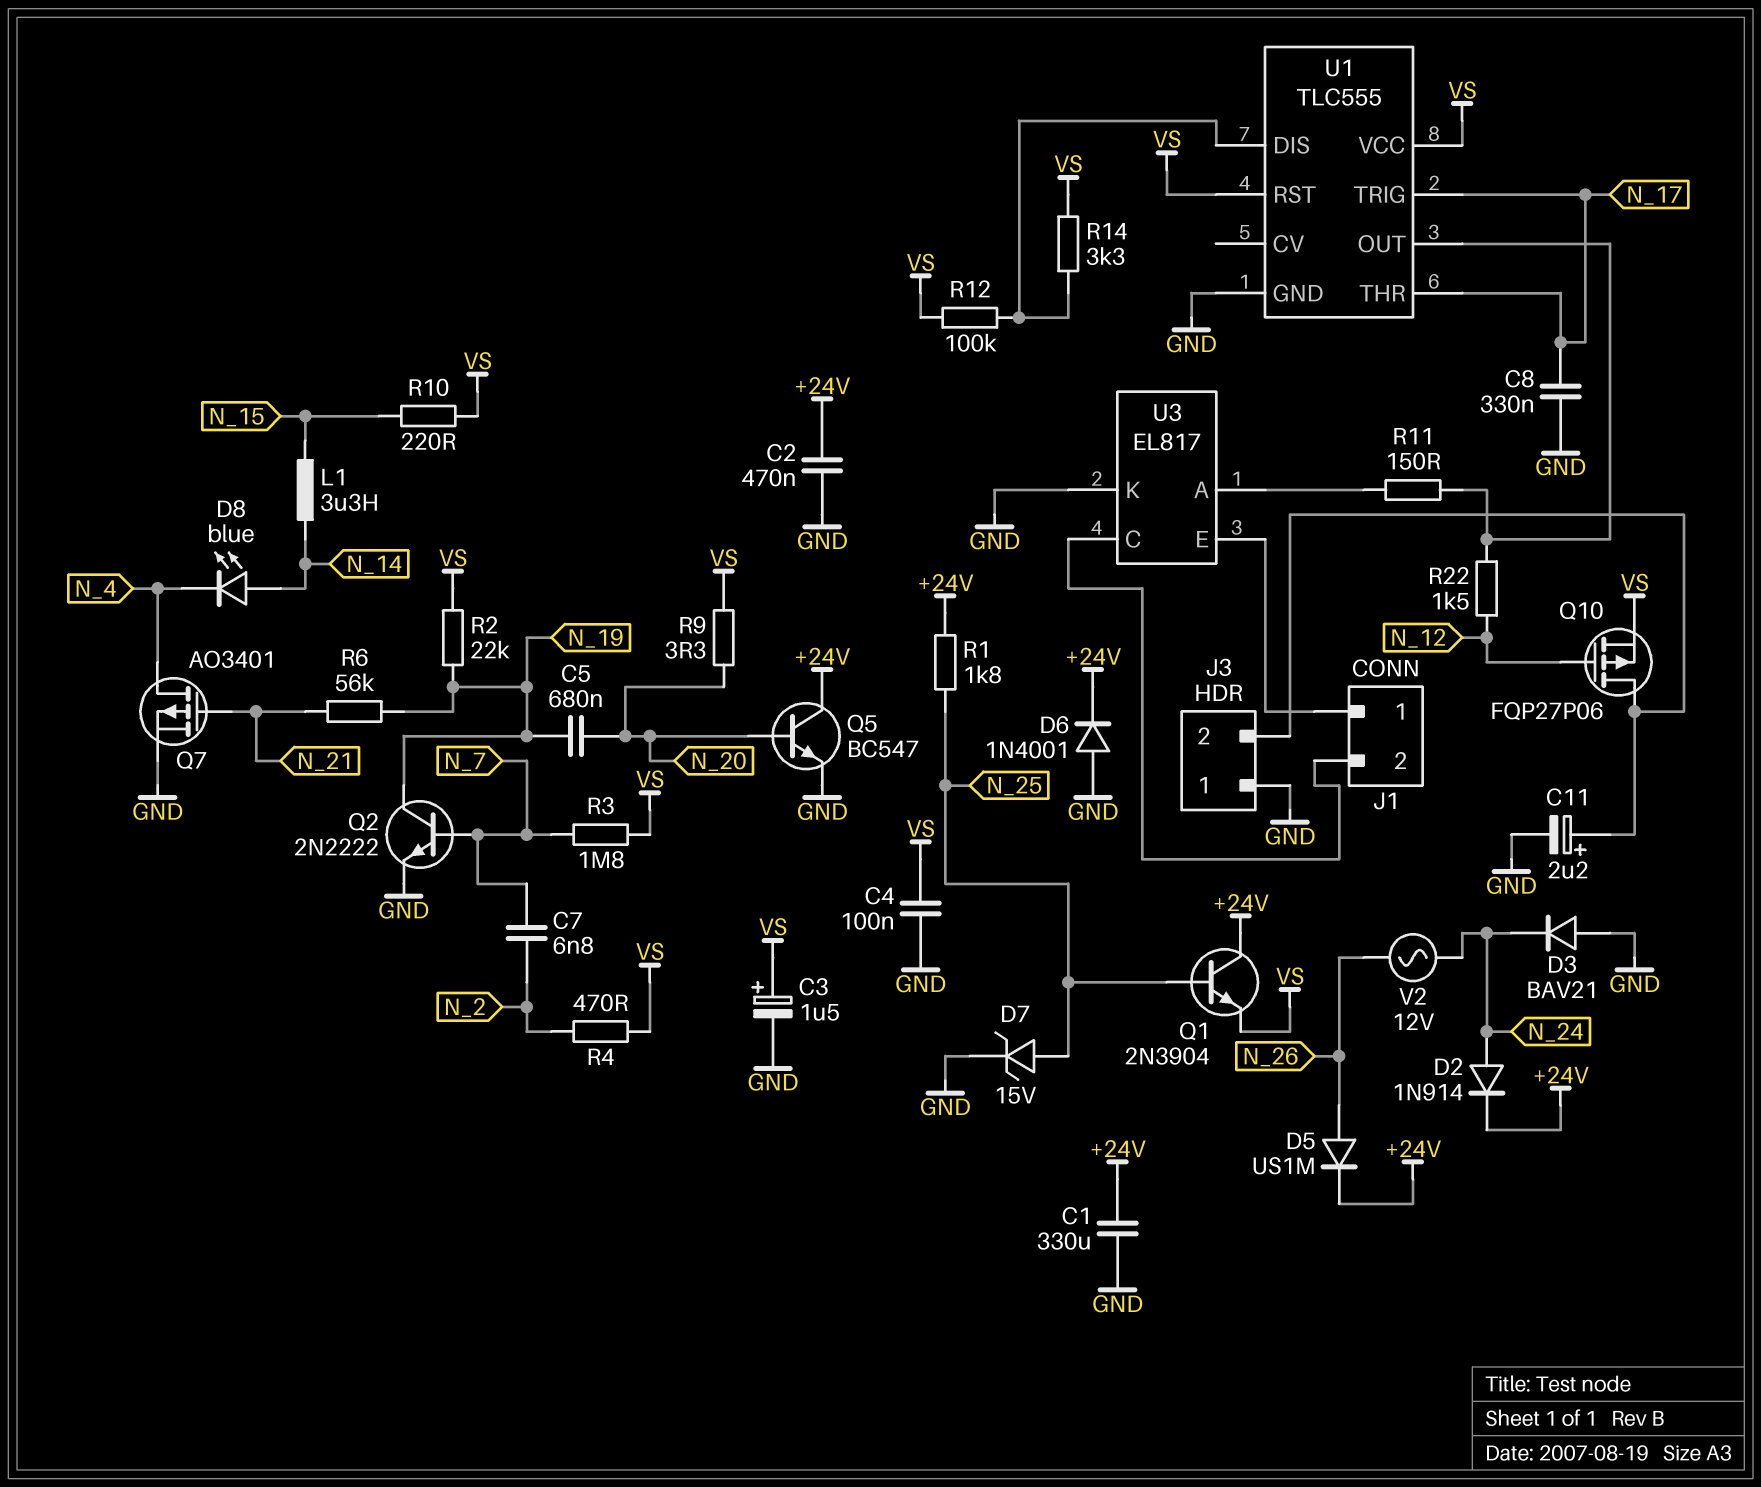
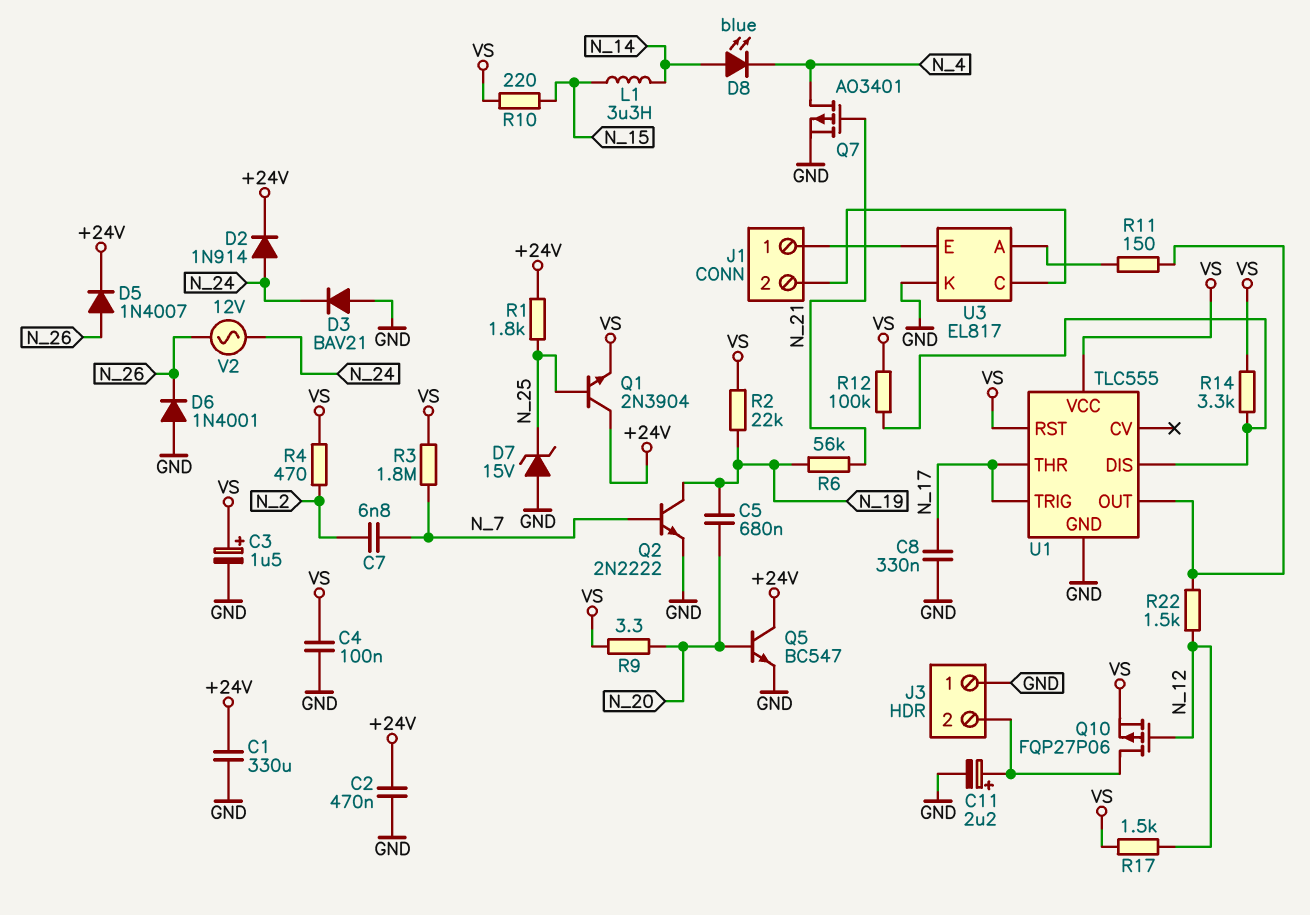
D5: diode US1M (A N_26, K +24V) -> diode 1N4007 (A N_26, K +24V)
D6: diode 1N4001 (A GND, K +24V) -> diode 1N4001 (A GND, K N_26)
D7: zener 15V (A N_25, K GND) -> zener 15V (A GND, K N_25)
R17: none -> 1.5k (N_12, VS)

